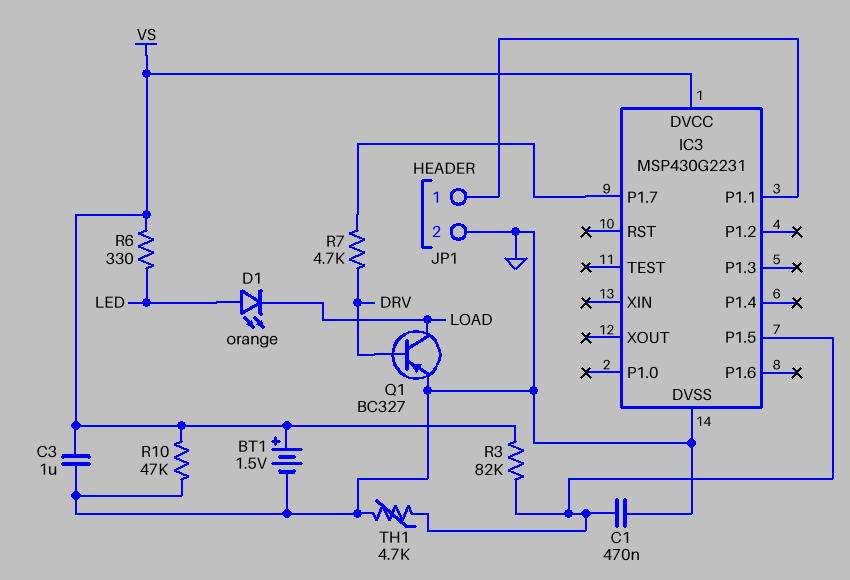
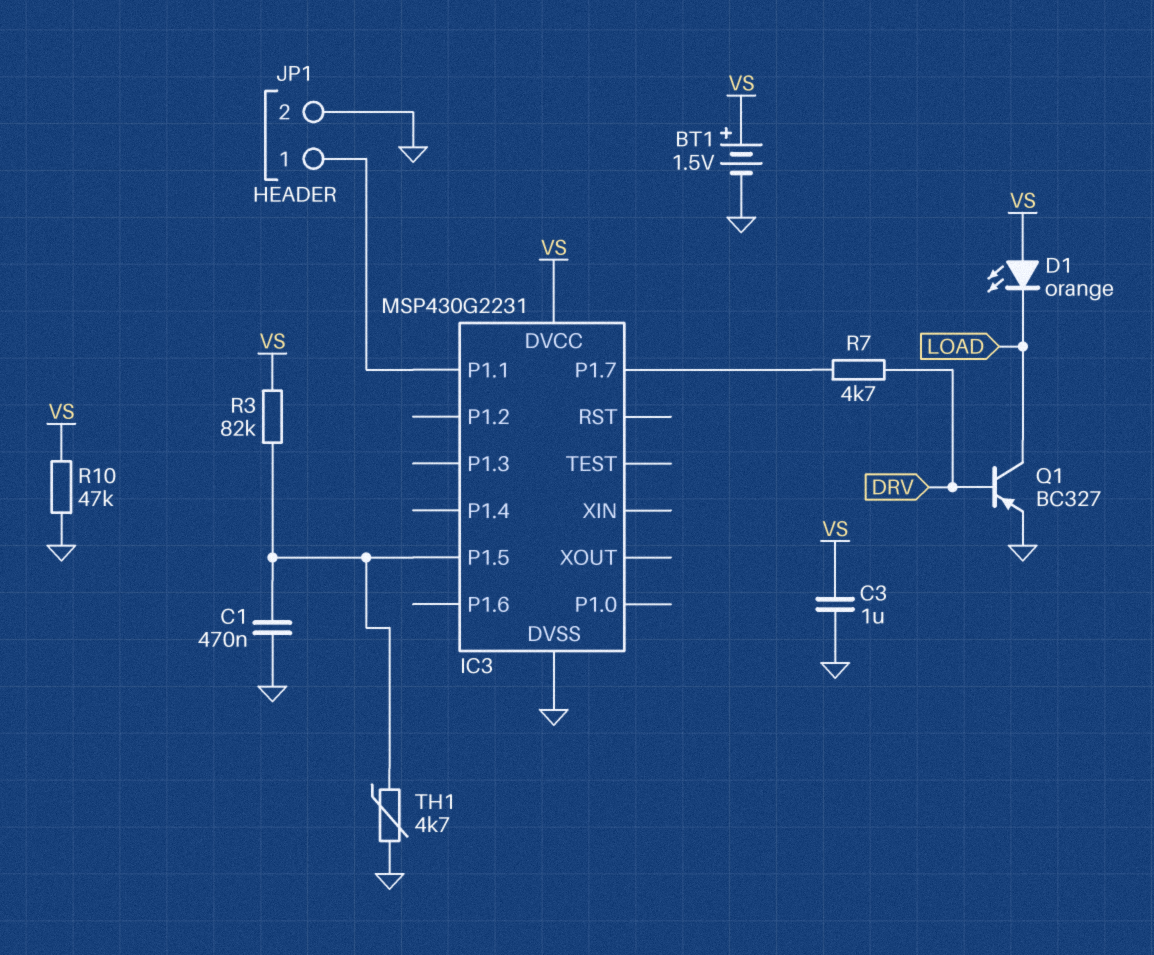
D1: LED orange (A LED, K LOAD) -> LED orange (A VS, K LOAD)
R6: 330 (LED, VS) -> none

